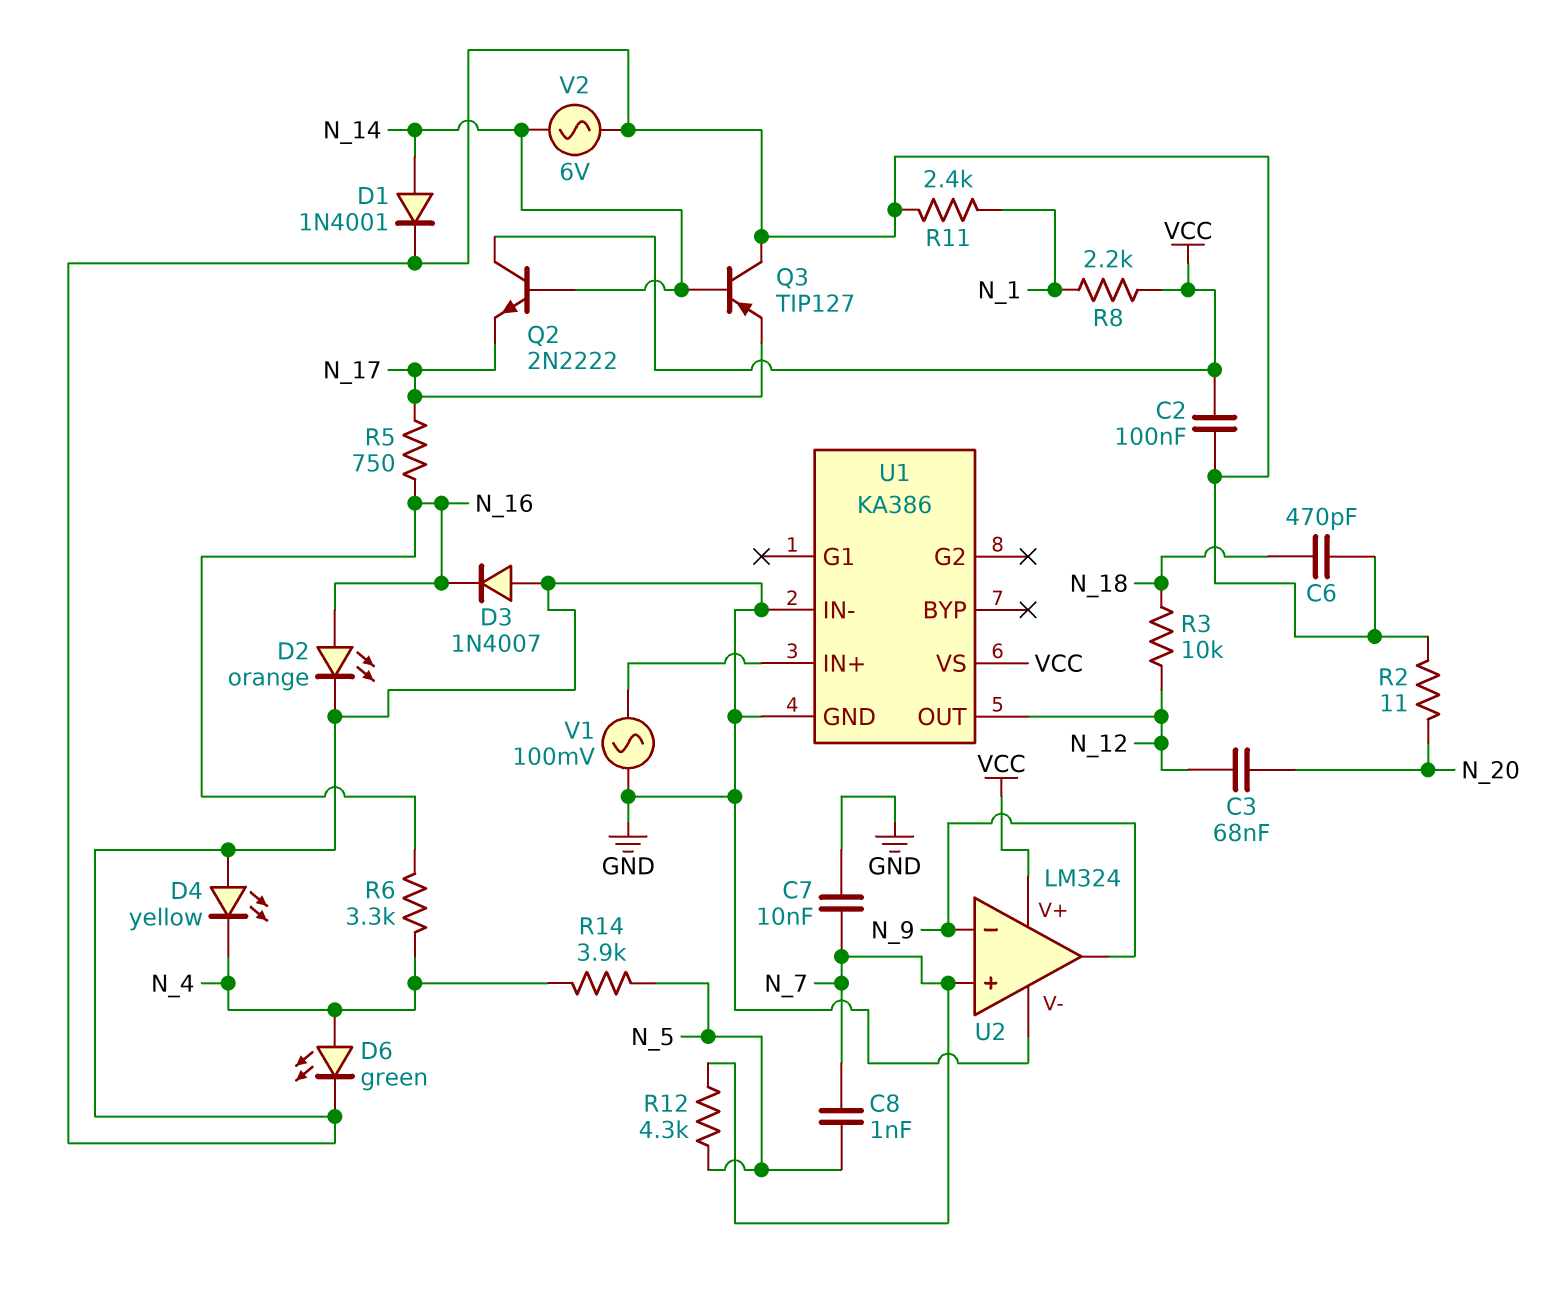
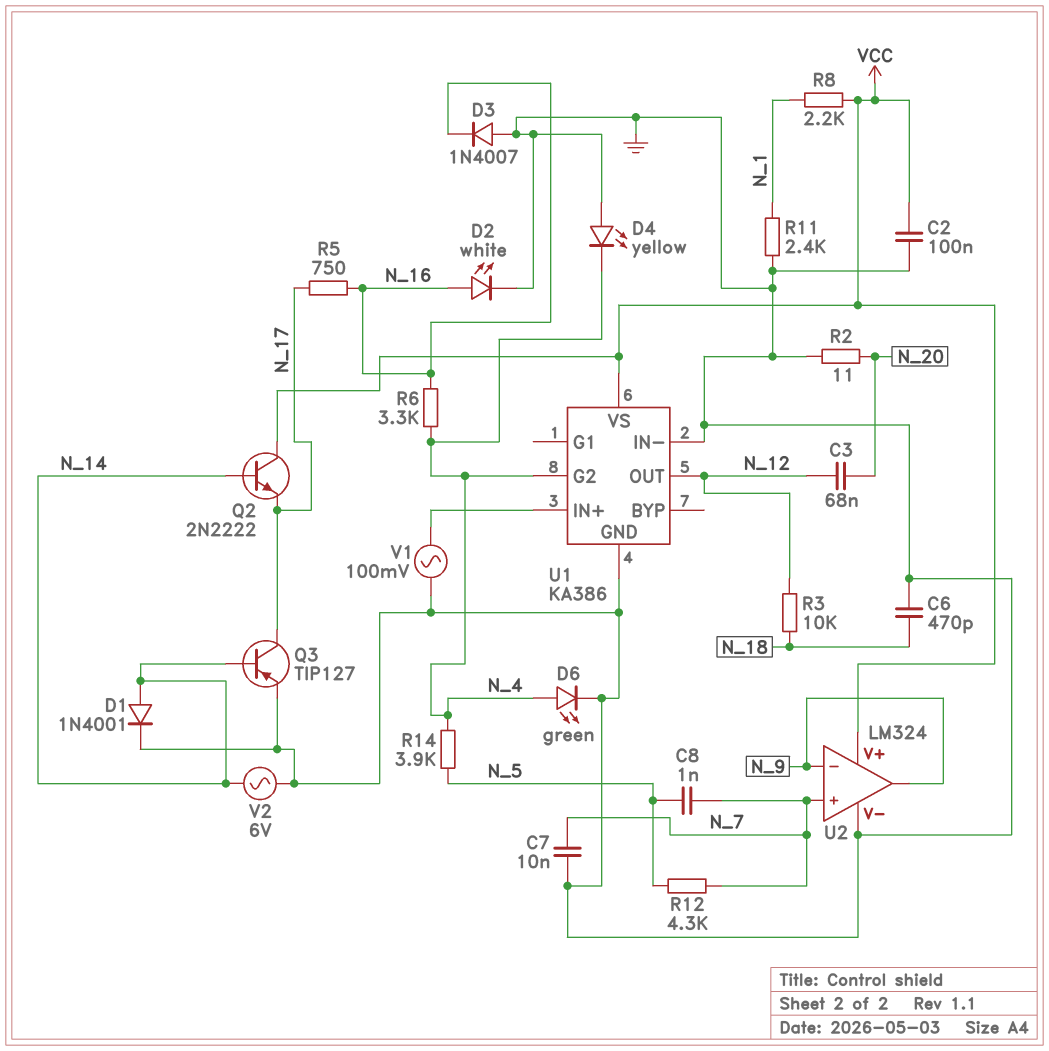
D2: LED orange (A N_16, K GND) -> LED white (A N_16, K GND)
Q3: PNP TIP127 (B N_14, C GND, E N_17) -> PNP TIP127 (B N_14, C N_17, E GND)
U1 pin G2: none -> N_4

